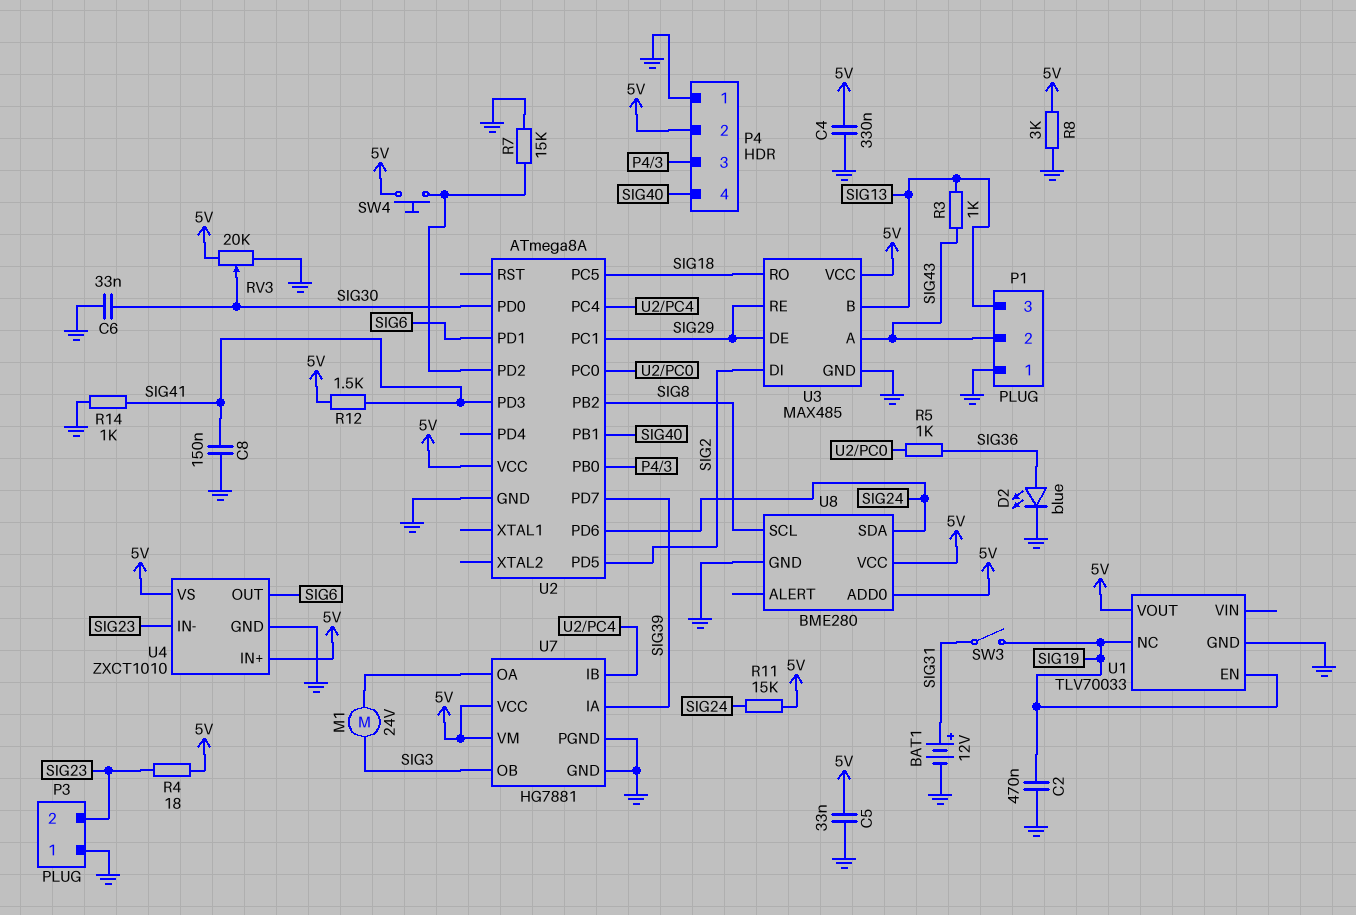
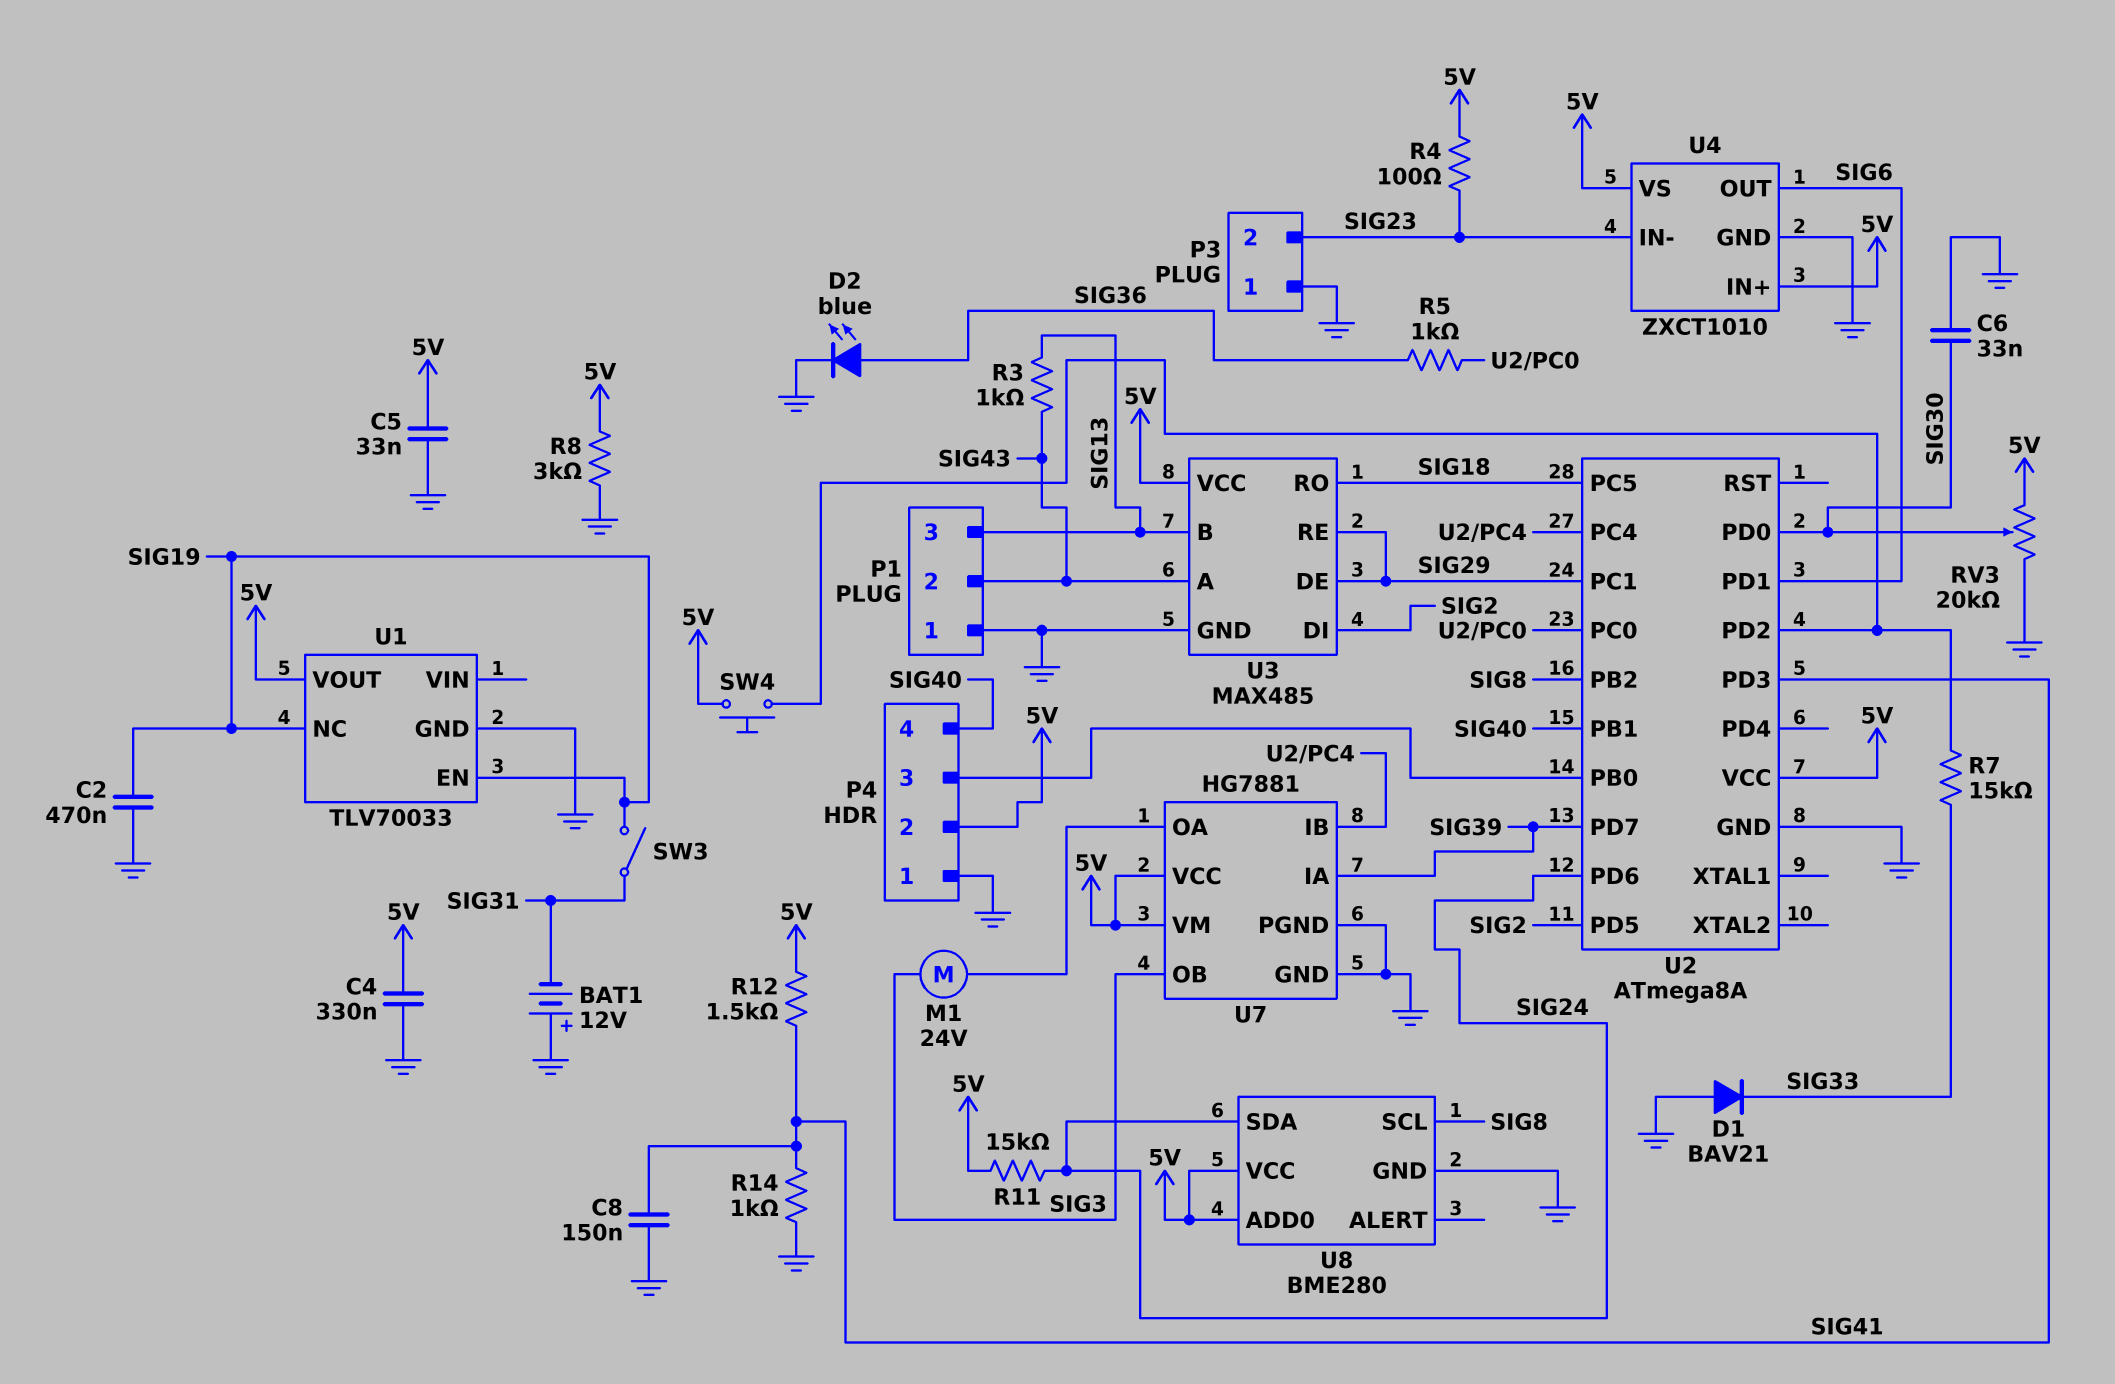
BAT1: 12V (plus SIG31, minus GND) -> 12V (plus GND, minus SIG31)
D1: none -> diode BAV21 (A GND, K SIG33)
R4: 18 (5V, SIG23) -> 100 (5V, SIG23)
R7: 15k (GND, U2/PD2) -> 15k (SIG33, U2/PD2)

